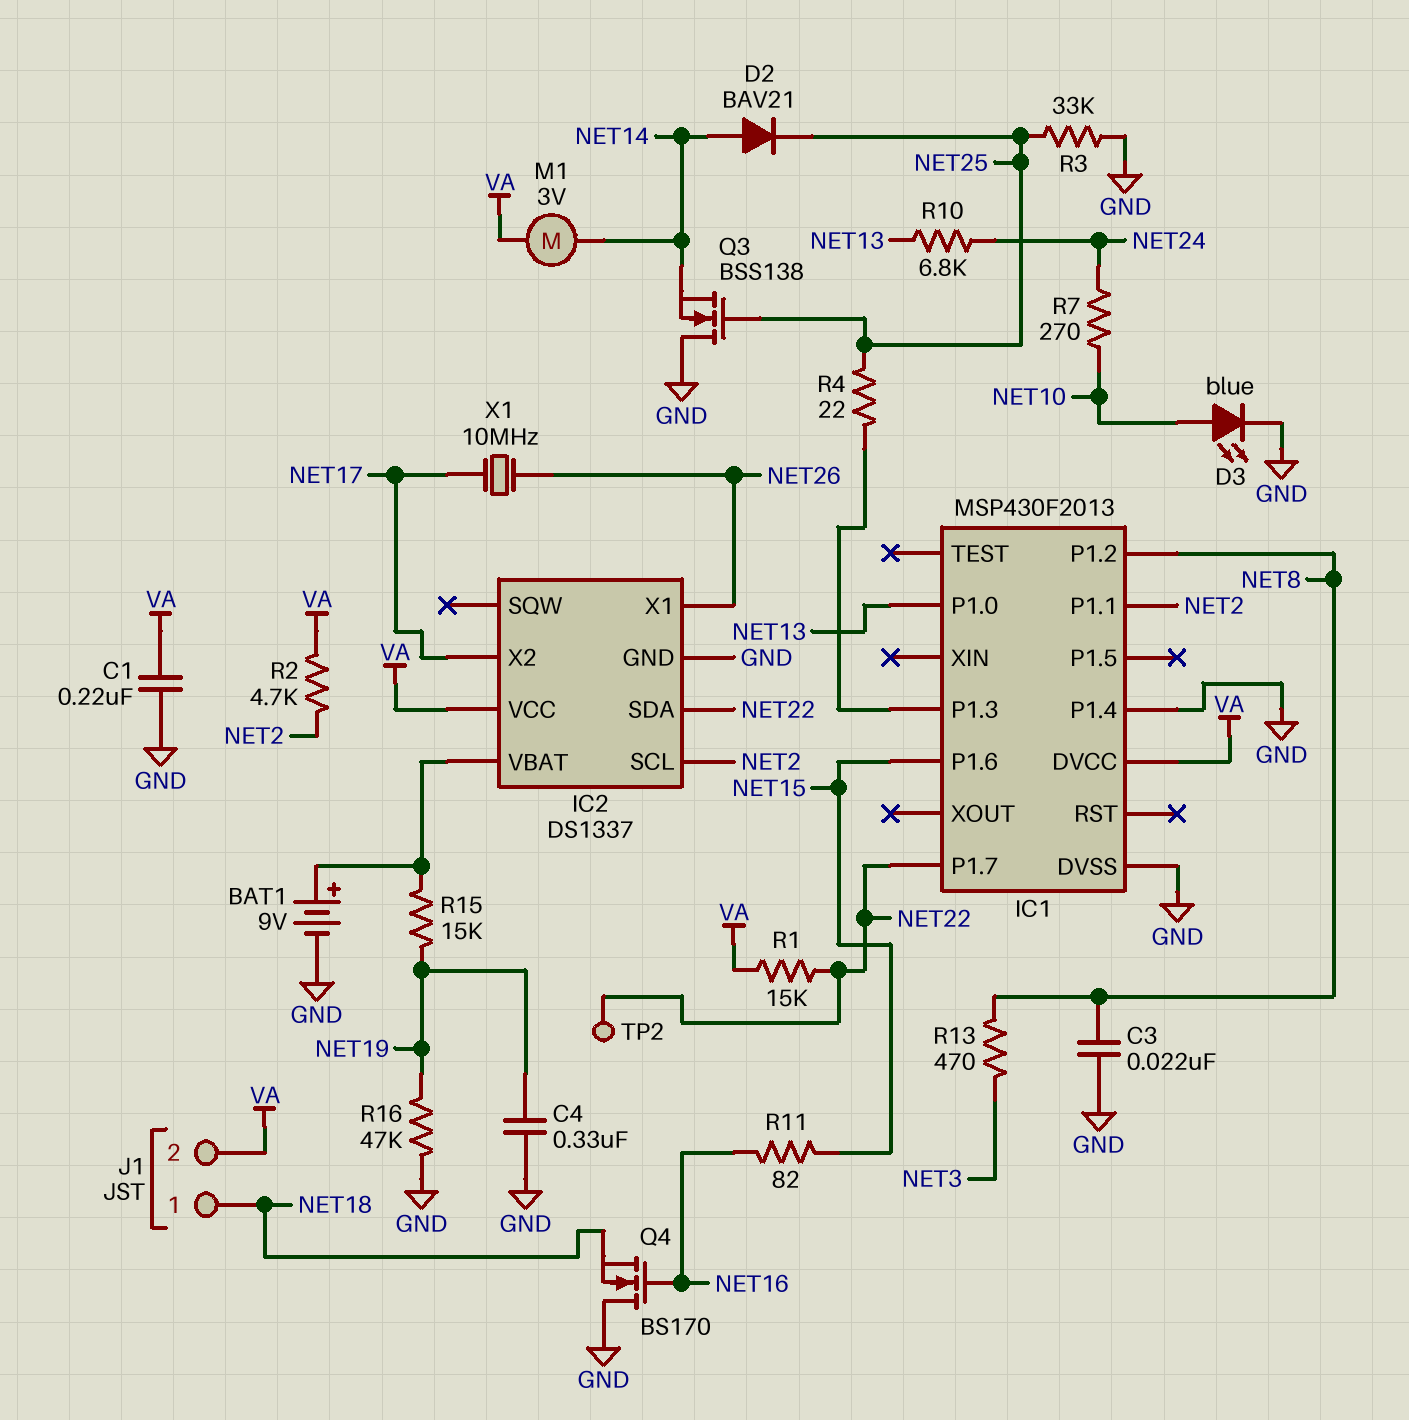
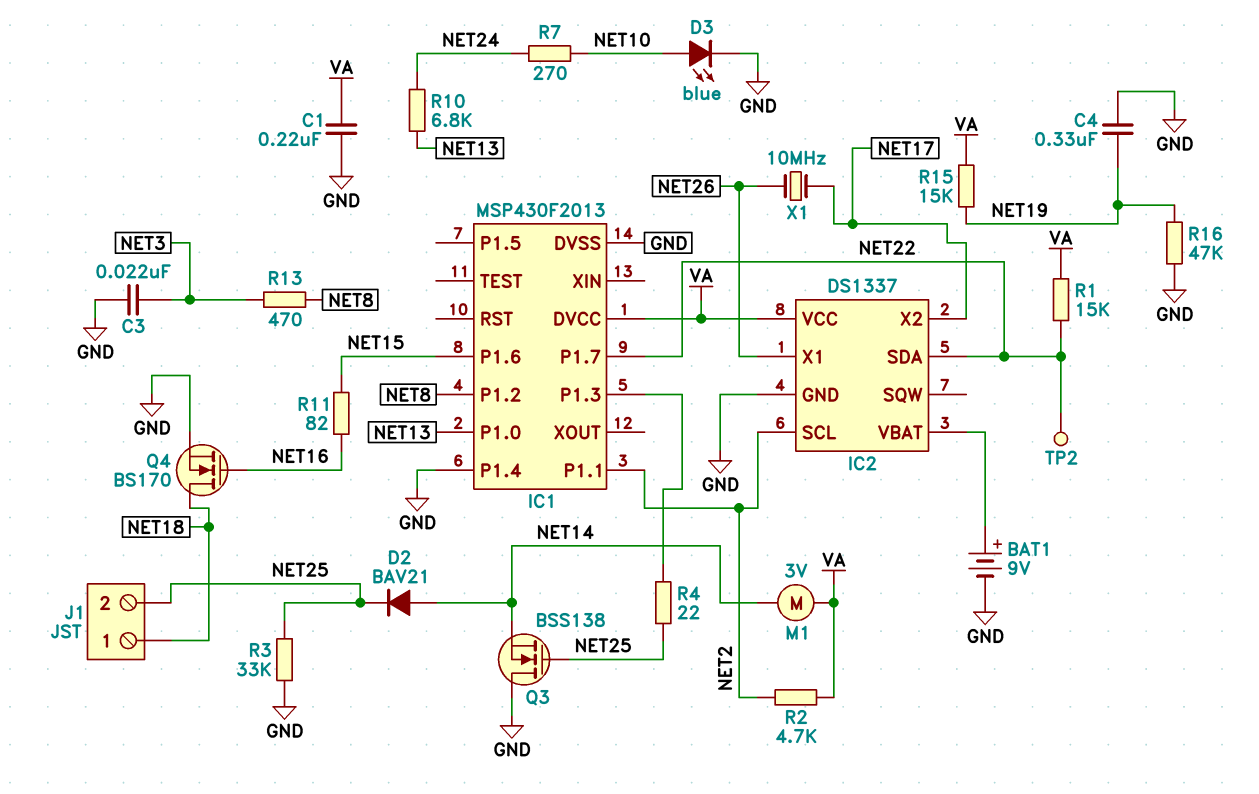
C3: 22nF (GND, NET8) -> 22nF (GND, NET3)
J1 pin 2: VA -> NET25
Q4: NMOS BS170 (G NET16, D GND, S NET18) -> NMOS BS170 (G NET16, D NET18, S GND)
R15: 15k (IC2/VBAT, NET19) -> 15k (NET19, VA)

